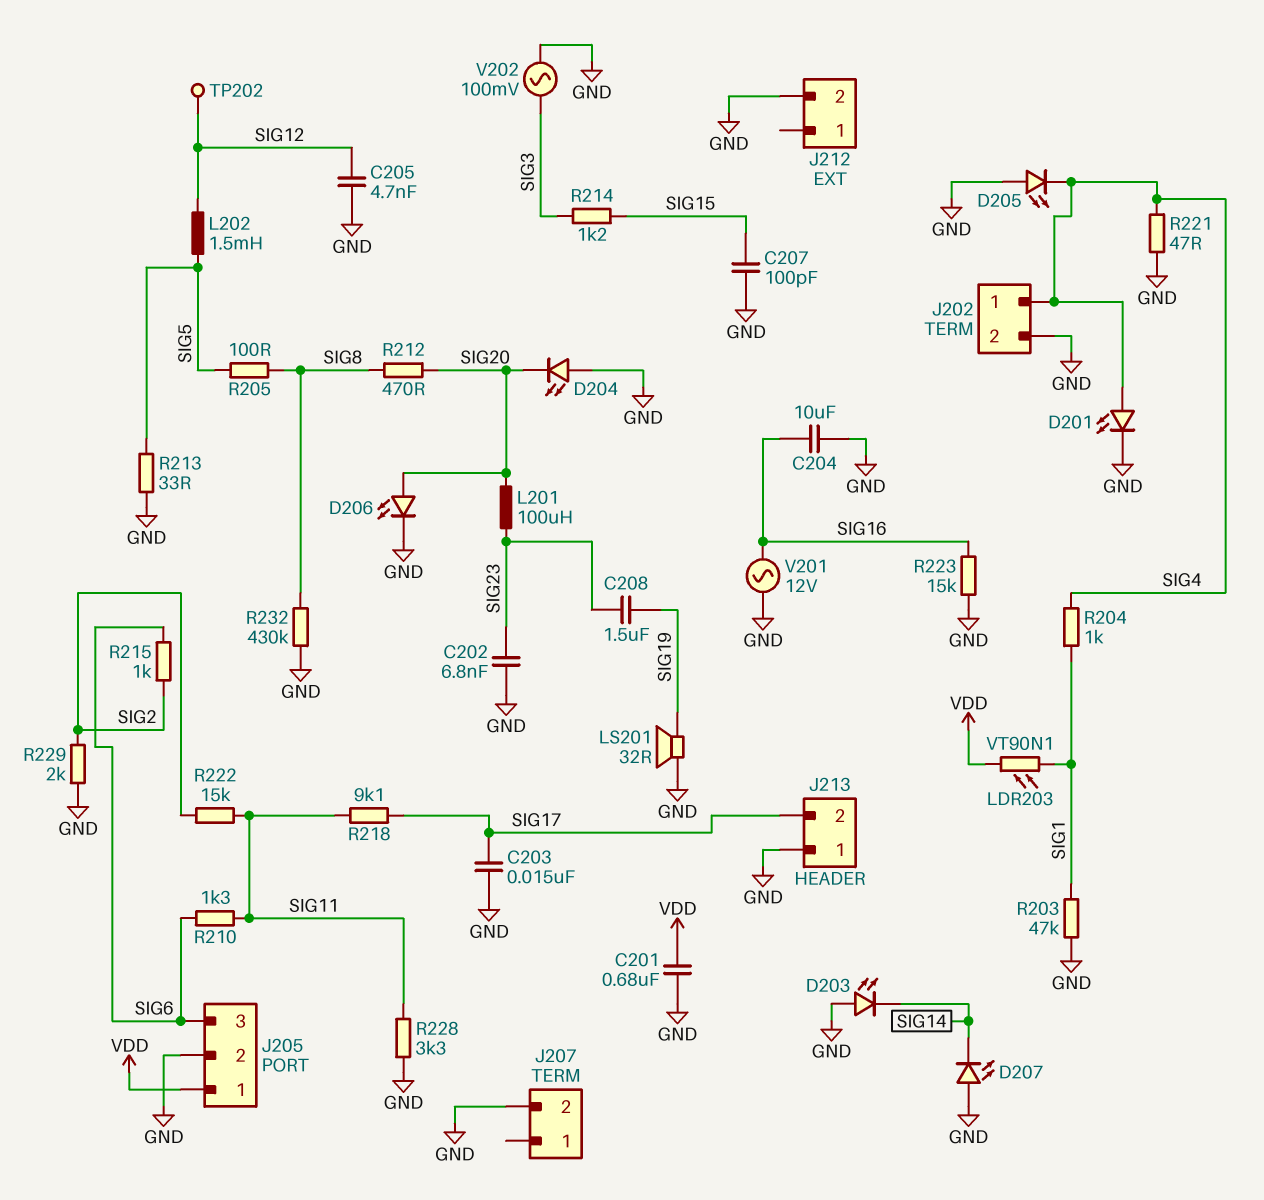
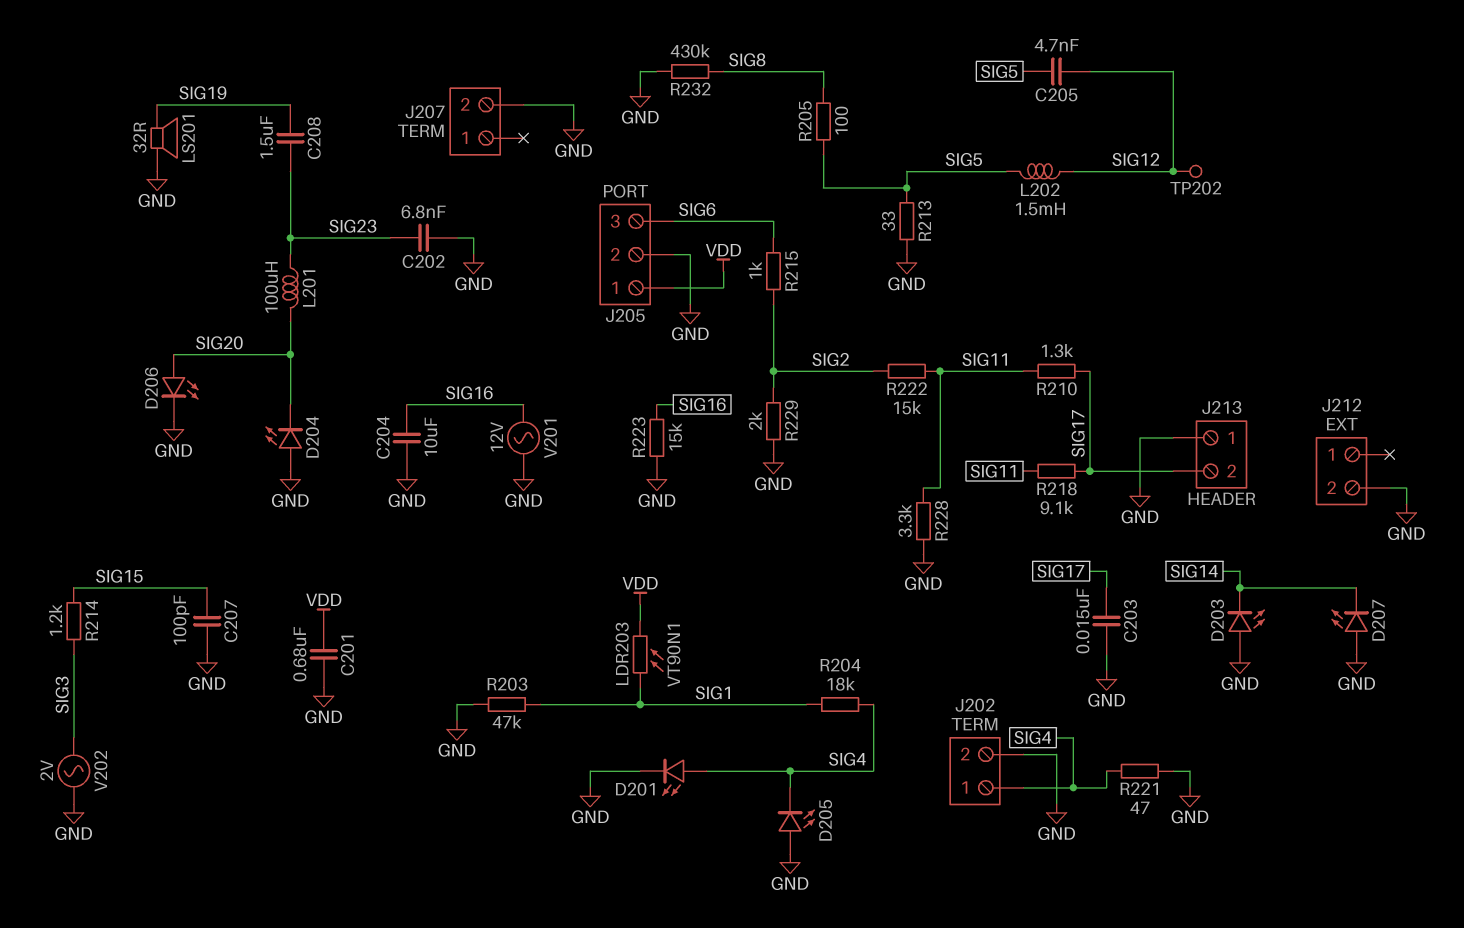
C205: 4.7nF (GND, SIG12) -> 4.7nF (SIG5, SIG12)
R204: 1k (SIG1, SIG4) -> 18k (SIG1, SIG4)
R210: 1.3k (SIG6, SIG11) -> 1.3k (SIG11, SIG17)
R212: 470 (SIG8, SIG20) -> none
V202: AC 100mV (GND, SIG3) -> AC 2V (GND, SIG3)

